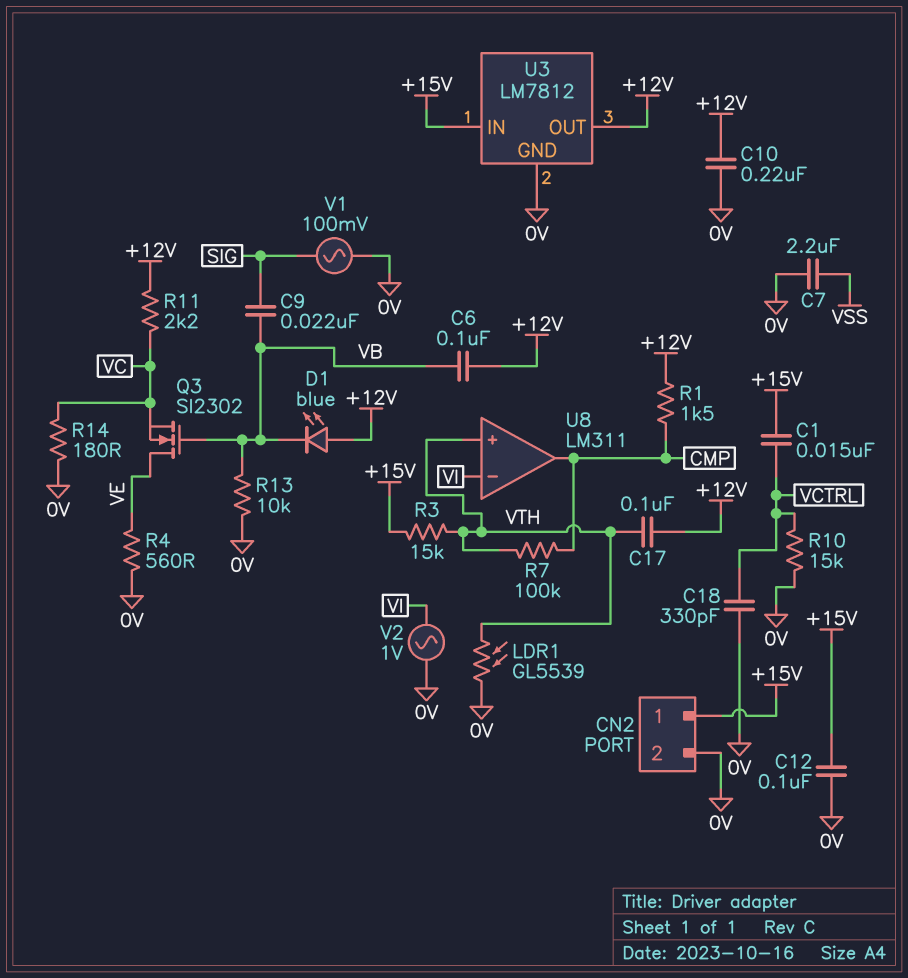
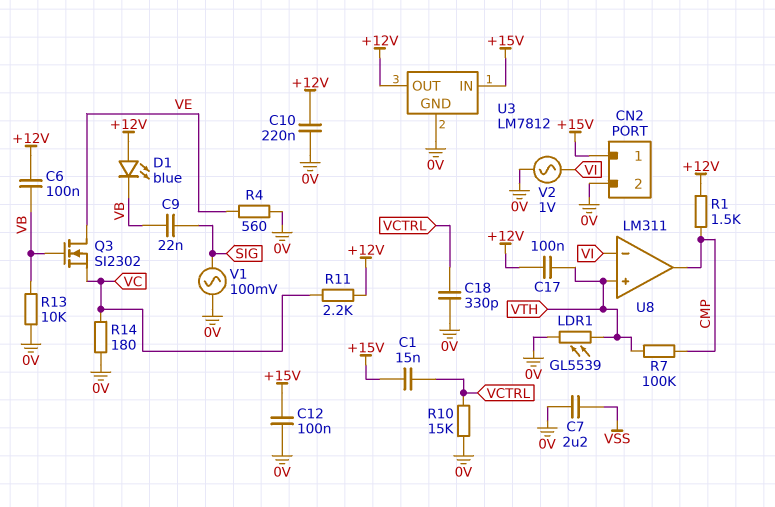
R3: 15k (+15V, VTH) -> none

